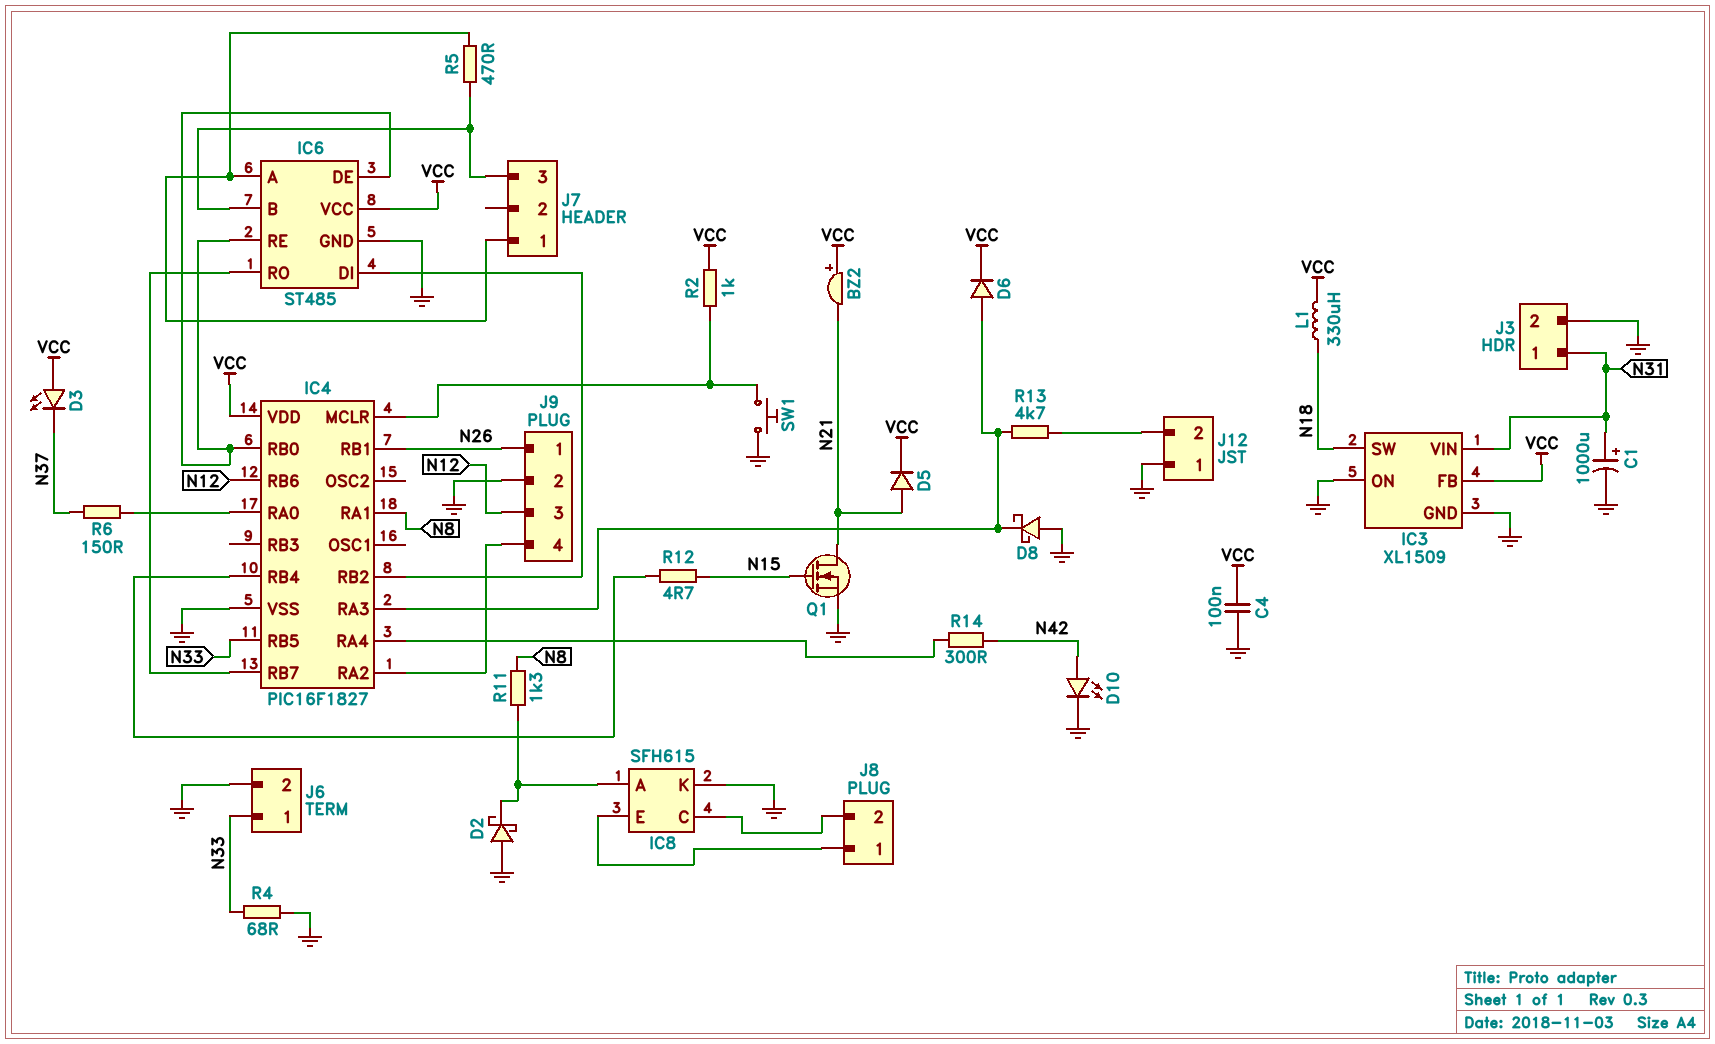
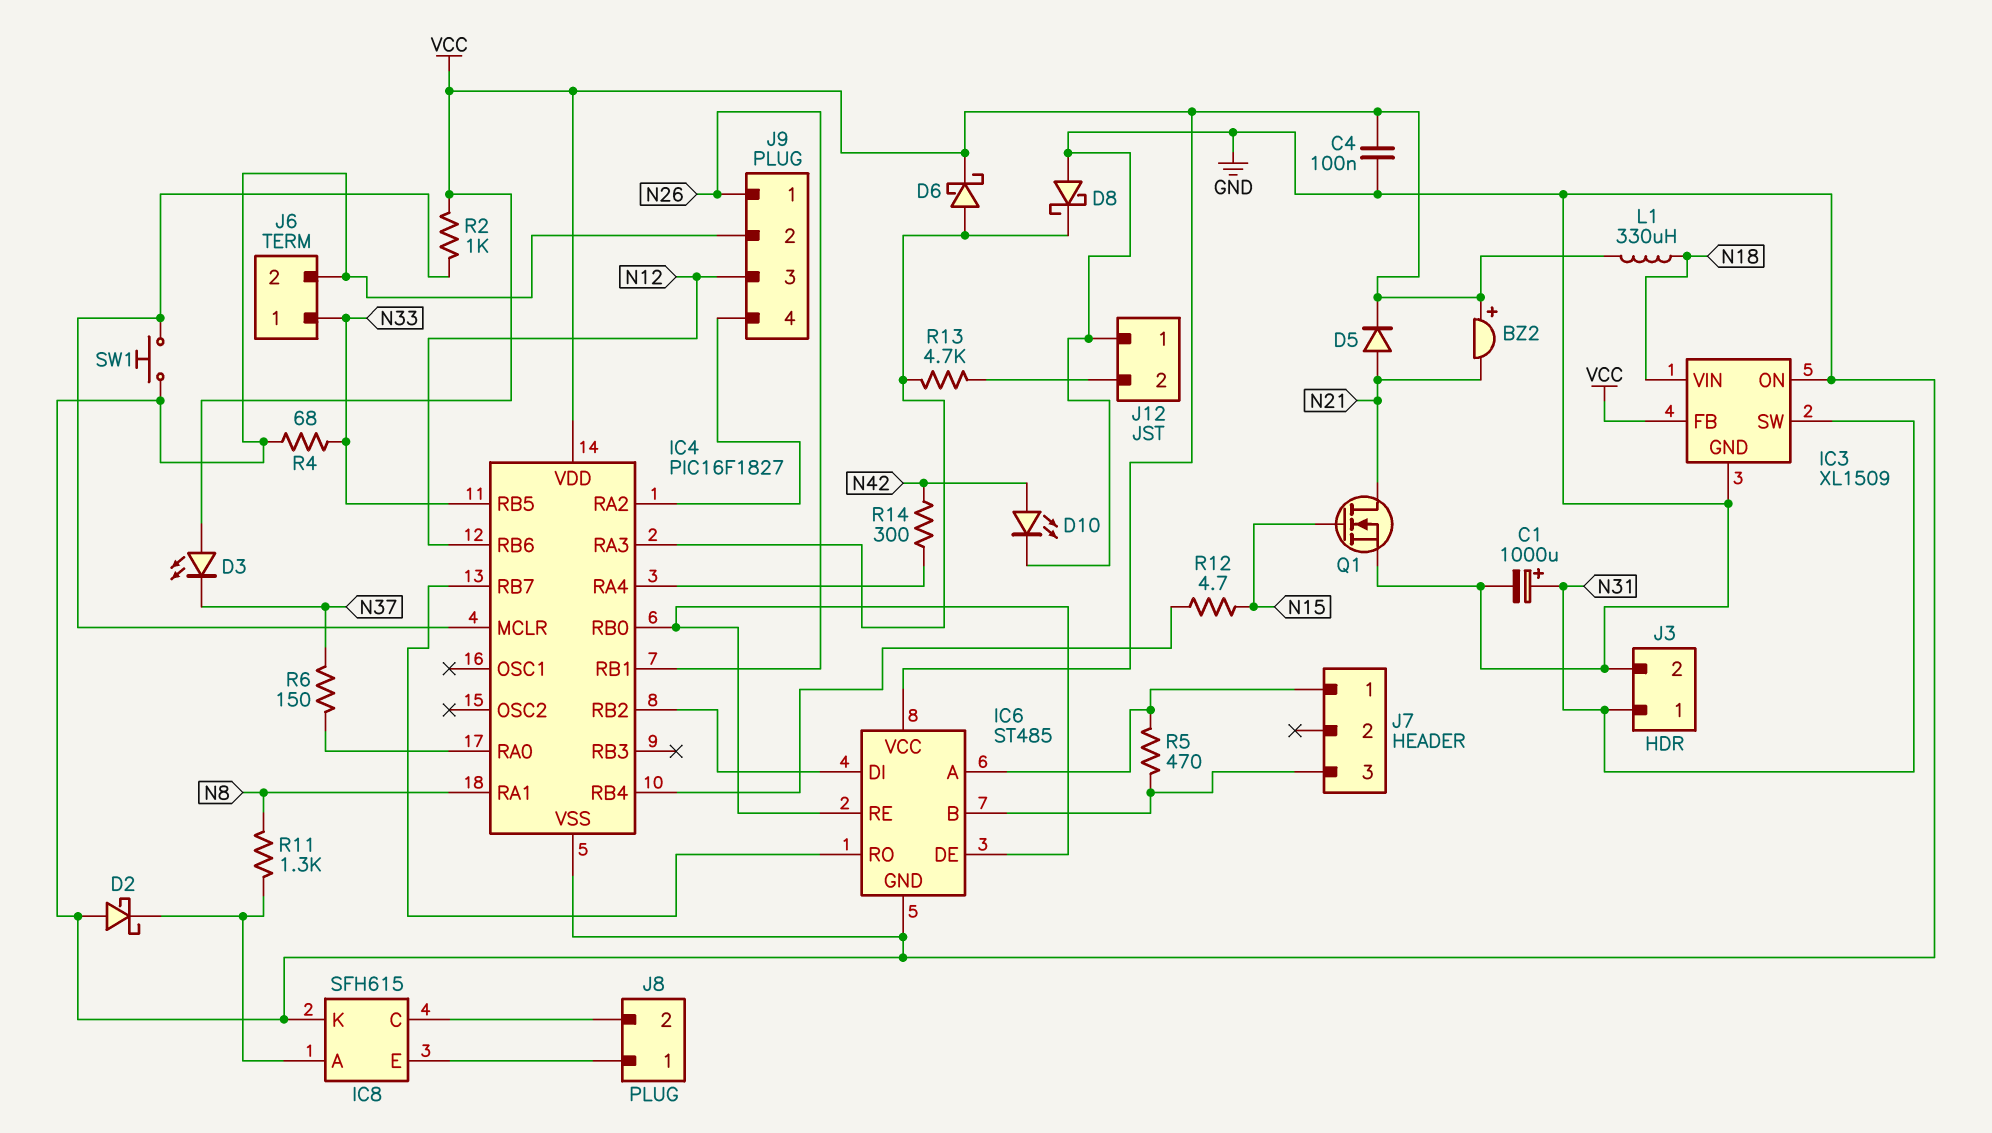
D6: diode (A IC4/RA3, K VCC) -> schottky (A IC4/RA3, K VCC)
IC3 pin SW: N18 -> N31
IC3 pin VIN: N31 -> N18

